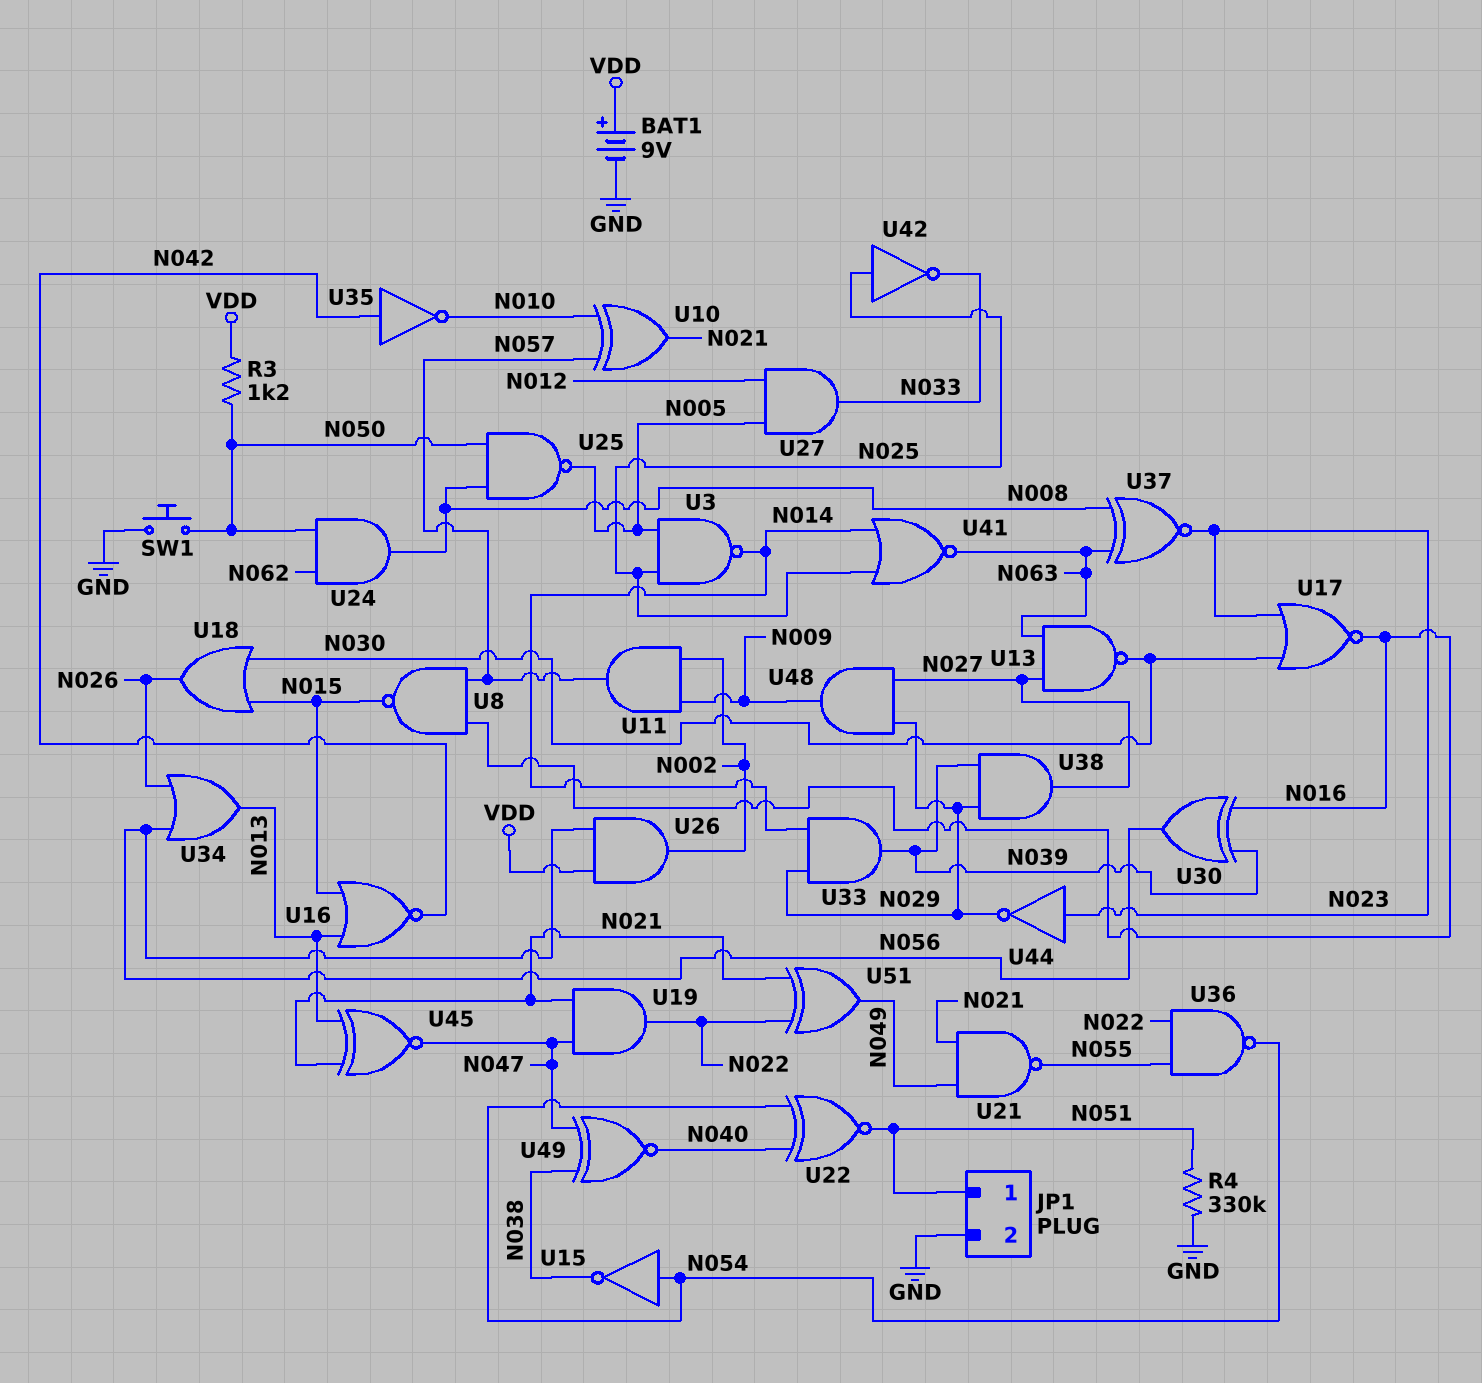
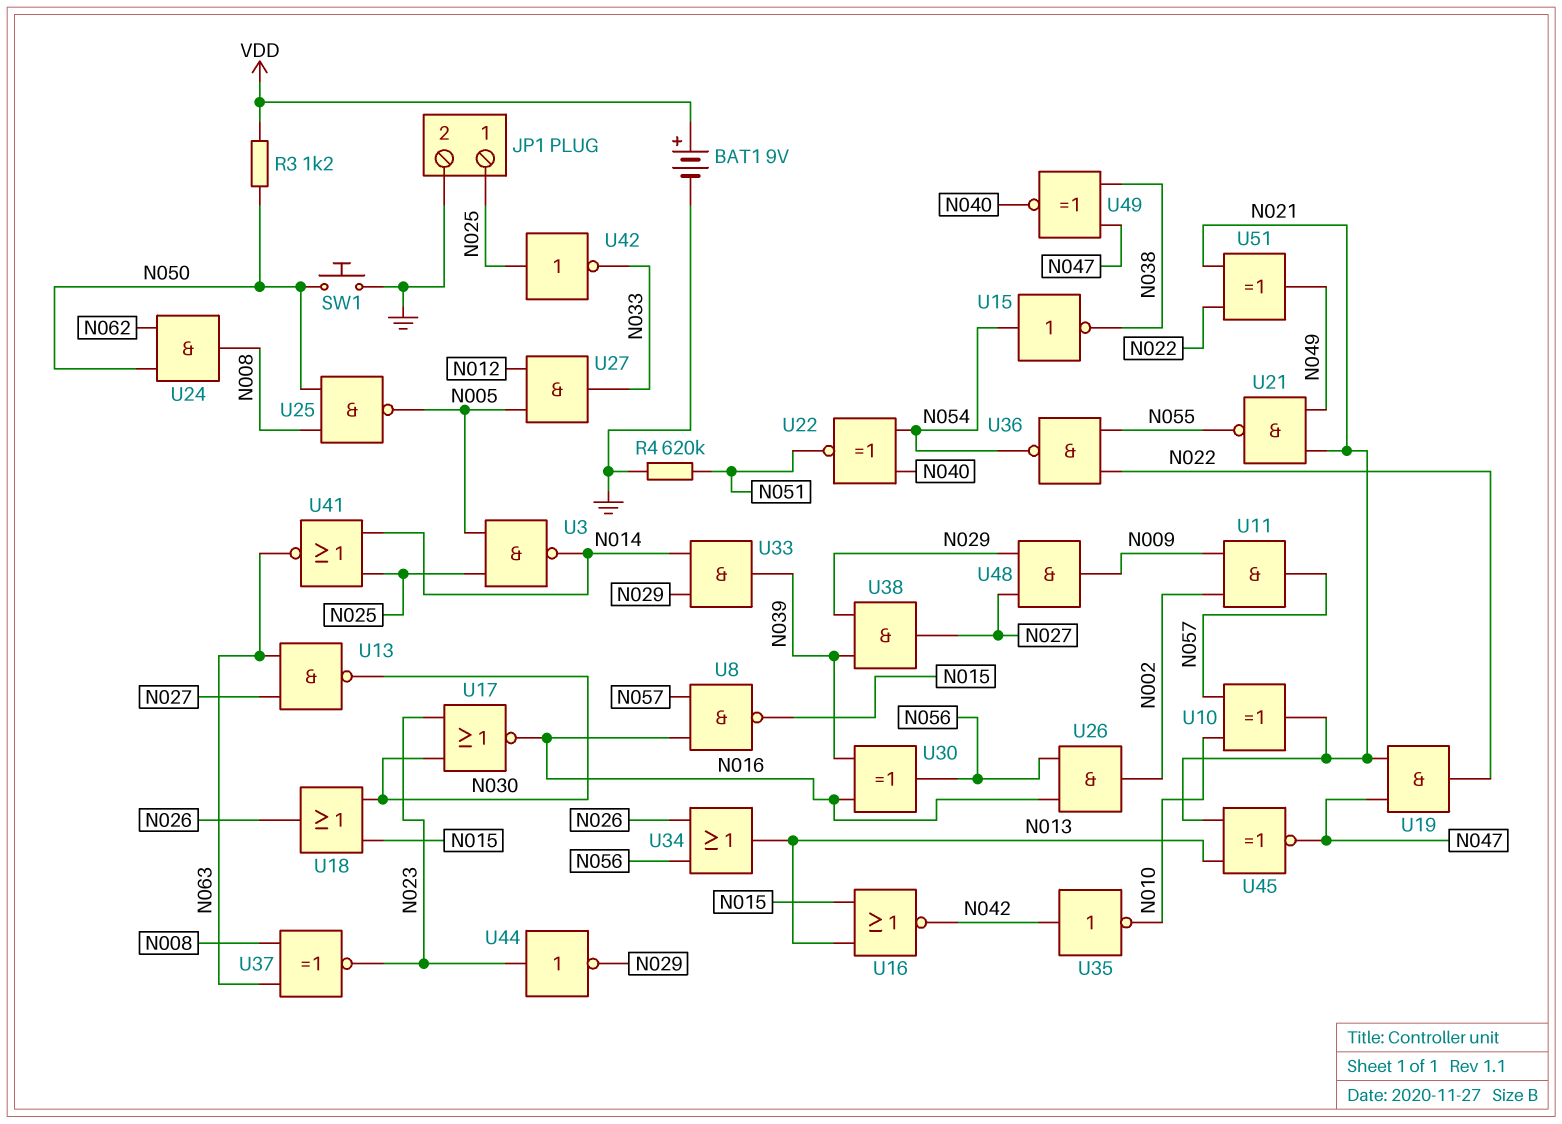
JP1 pin 1: N051 -> N025
R4: 330k (GND, N051) -> 620k (GND, N051)
U26: AND (in N056, in VDD, out N002) -> AND (in N016, in N056, out N002)

